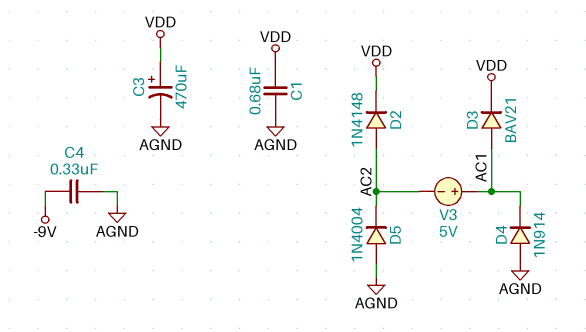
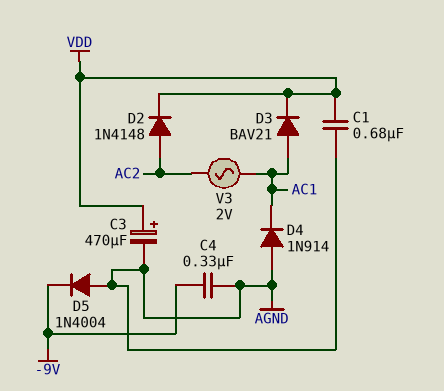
D5: diode 1N4004 (A AGND, K AC2) -> diode 1N4004 (A AGND, K -9V)
V3: 5V (plus AC1, minus AC2) -> AC 2V (AC1, AC2)

